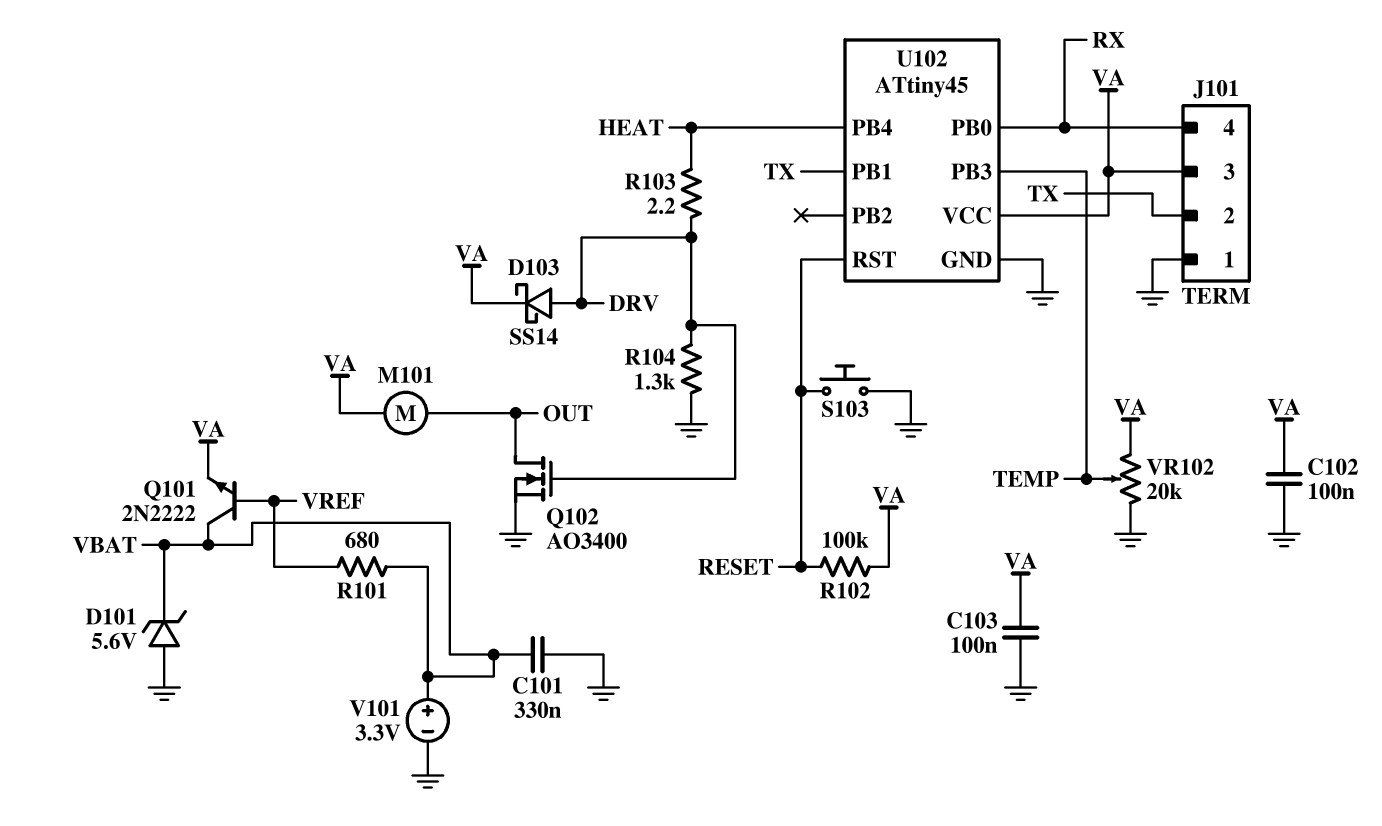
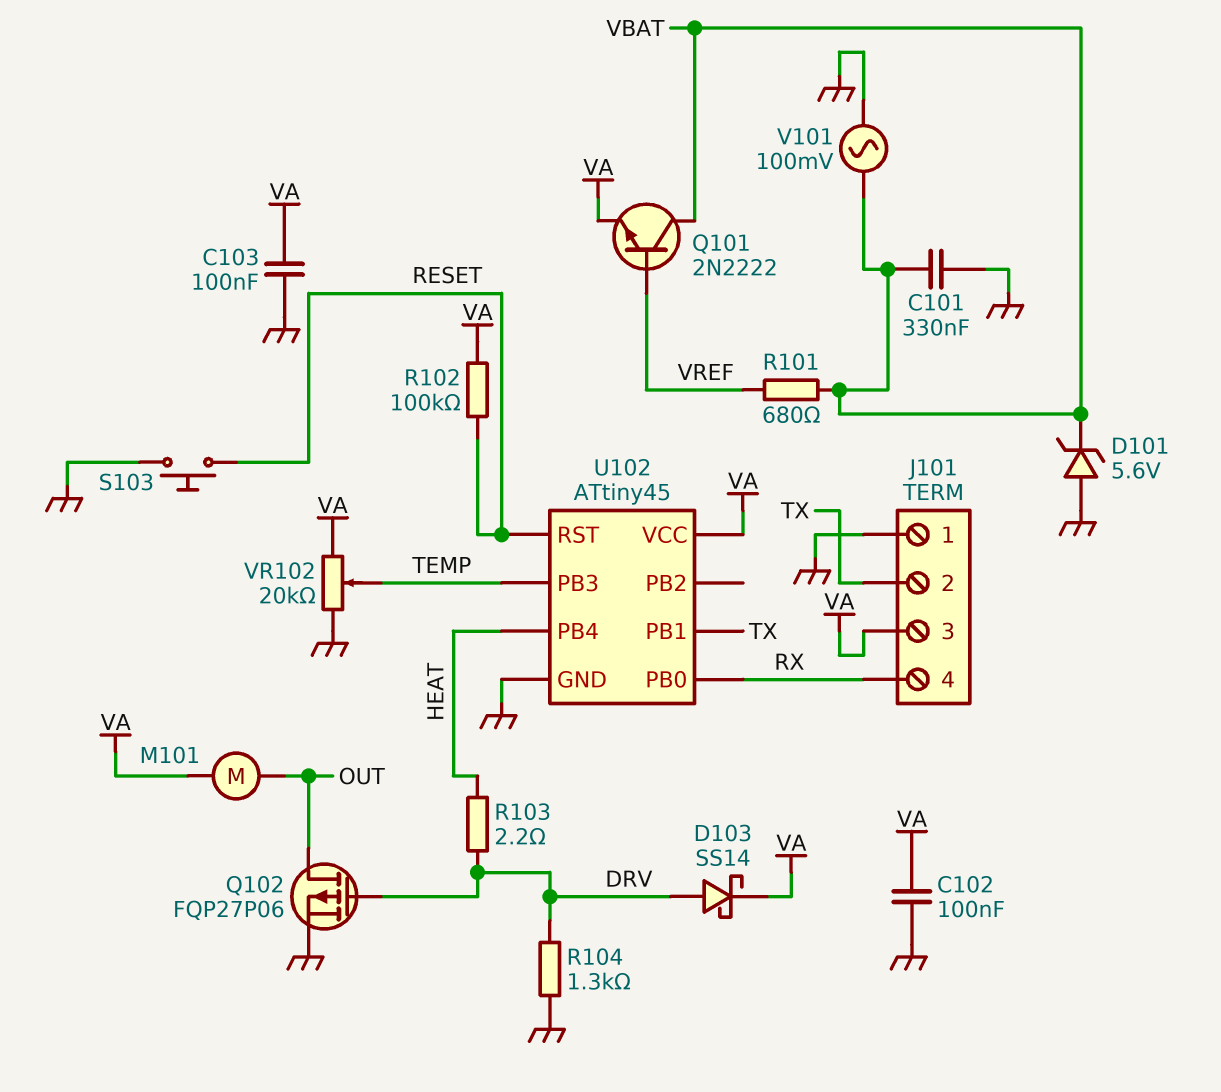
Q102: NMOS AO3400 (G DRV, D OUT, S GND) -> PMOS FQP27P06 (G DRV, D OUT, S GND)
V101: 3.3V (plus VBAT, minus GND) -> AC 100mV (GND, VBAT)

